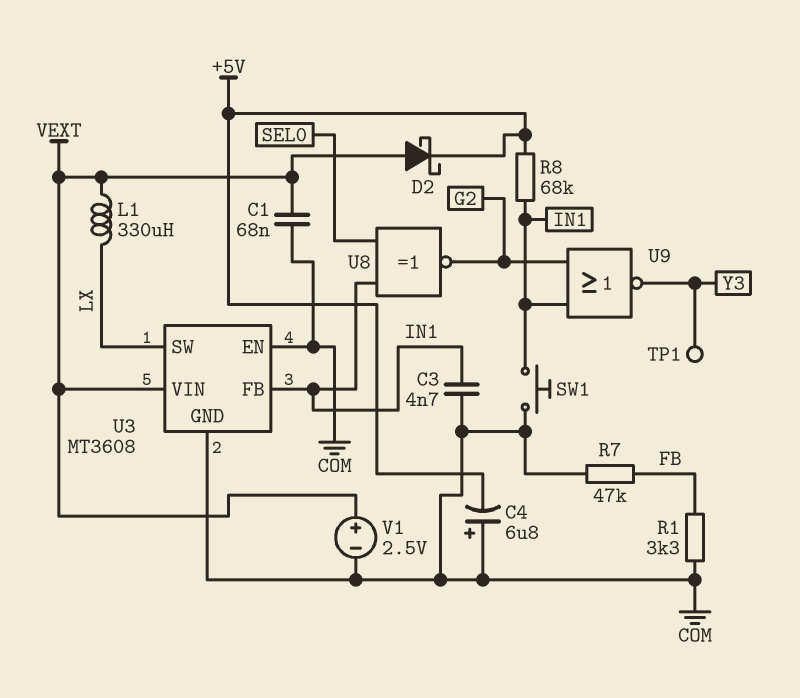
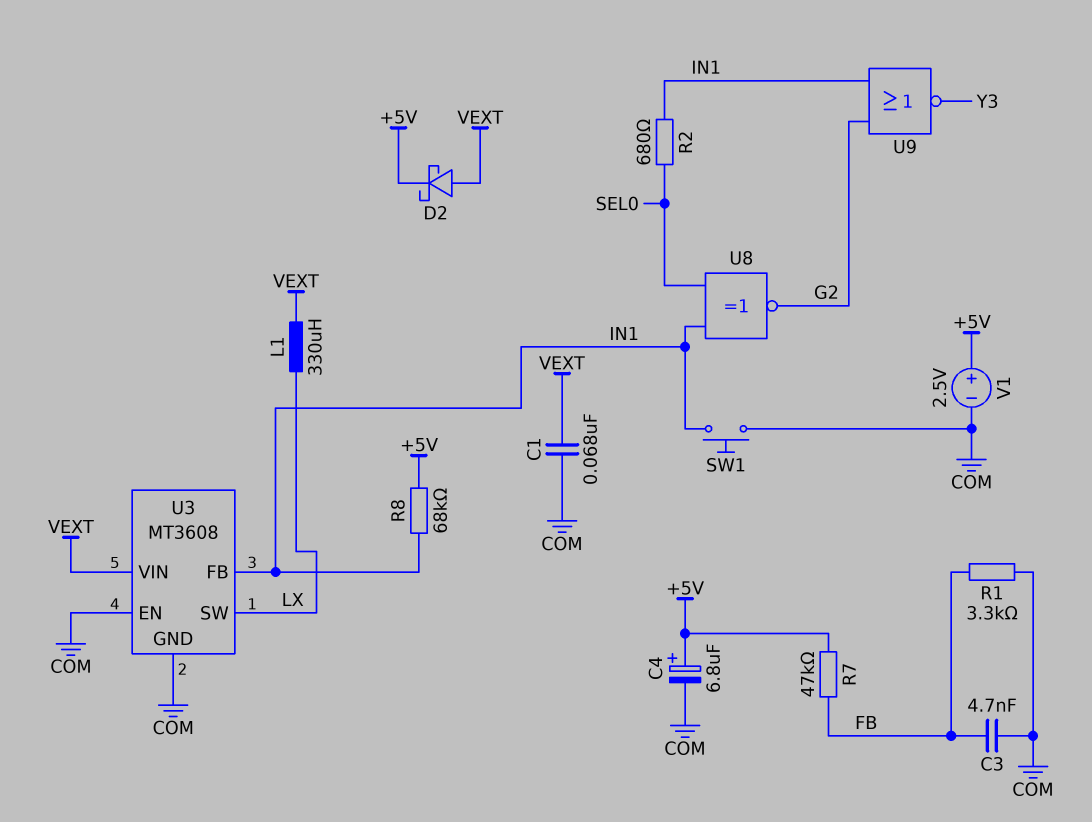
C3: 4.7nF (COM, IN1) -> 4.7nF (COM, FB)
C4: 6.8uF (plus COM, minus +5V) -> 6.8uF (plus +5V, minus COM)
R2: none -> 680 (IN1, SEL0)
R7: 47k (COM, FB) -> 47k (+5V, FB)
TP1: test point (Y3) -> none
V1: 2.5V (plus VEXT, minus COM) -> 2.5V (plus +5V, minus COM)

